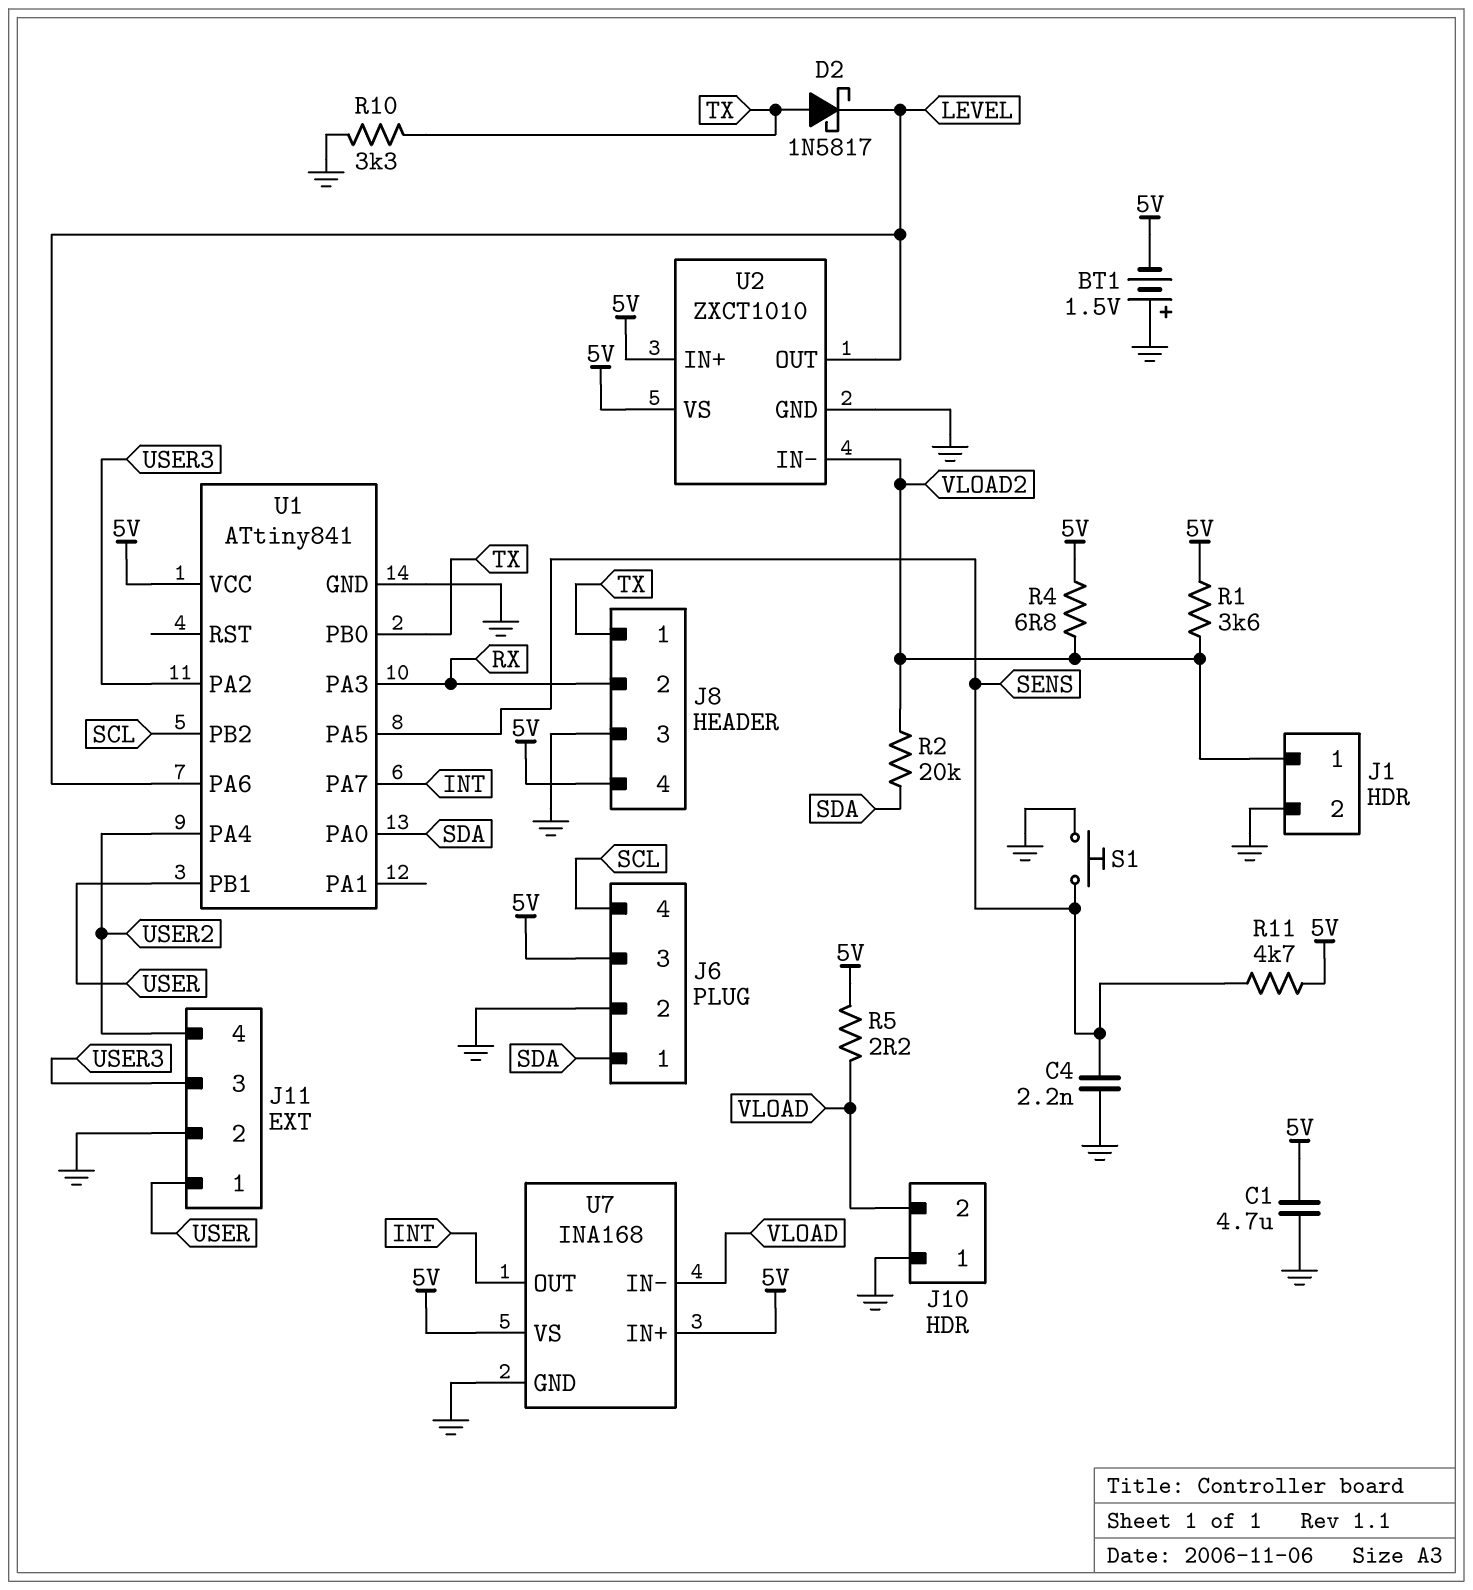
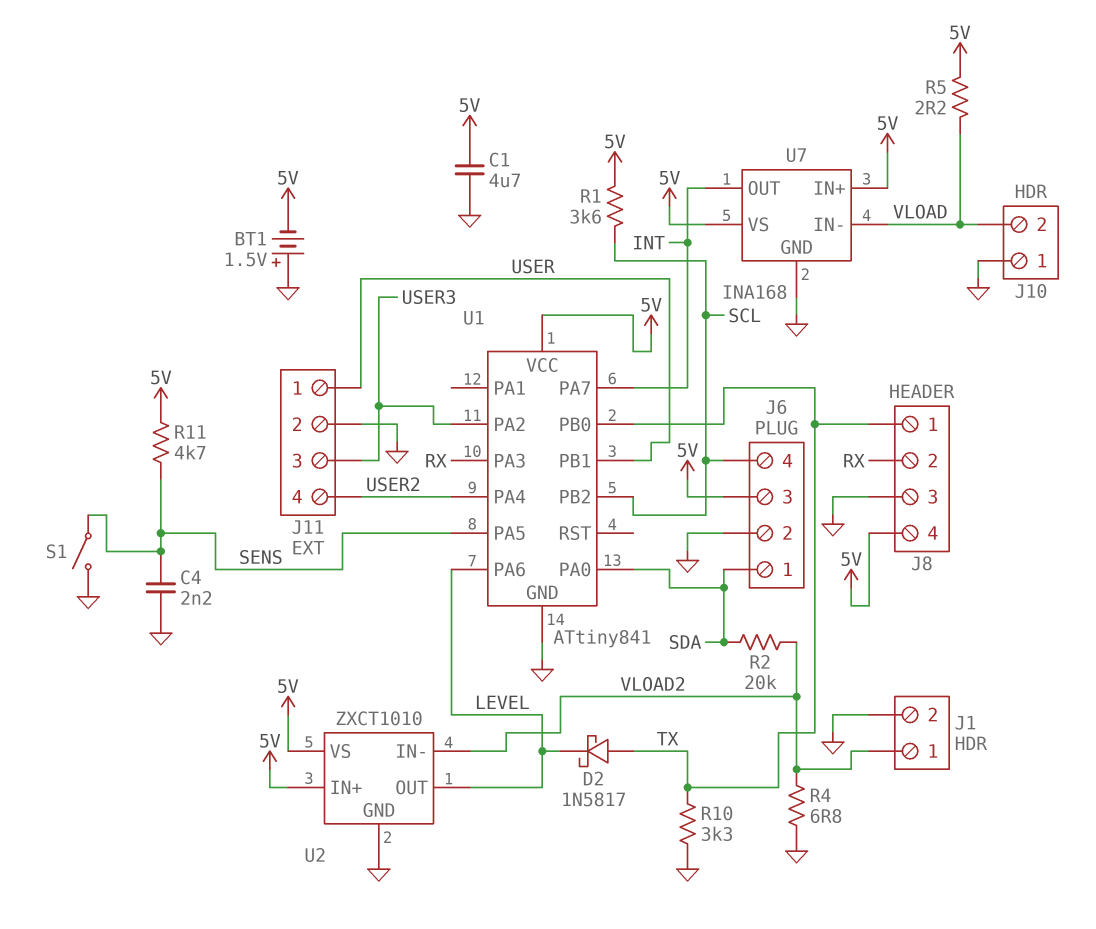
R1: 3.6k (5V, VLOAD2) -> 3.6k (5V, SCL)
R4: 6.8 (5V, VLOAD2) -> 6.8 (GND, VLOAD2)
S1: button (GND, SENS) -> switch (GND, SENS)

